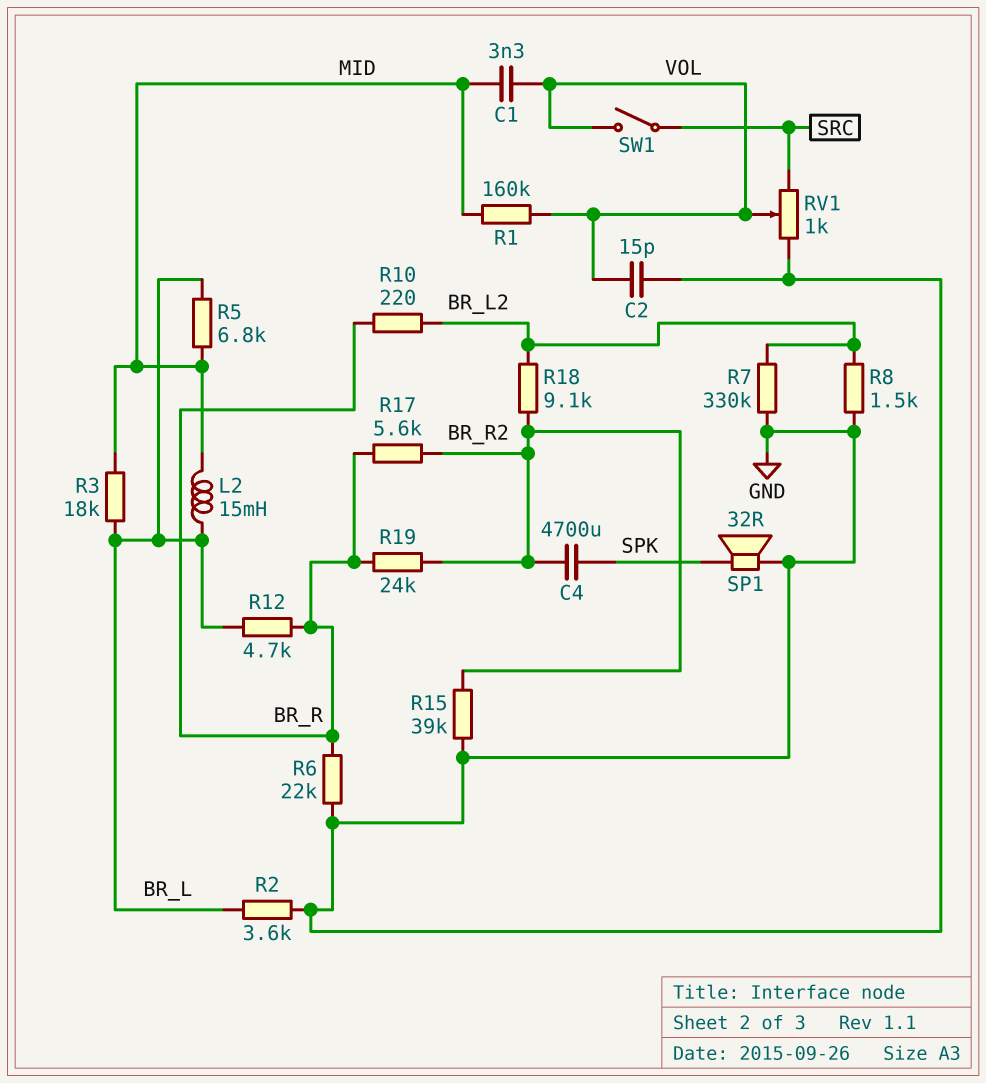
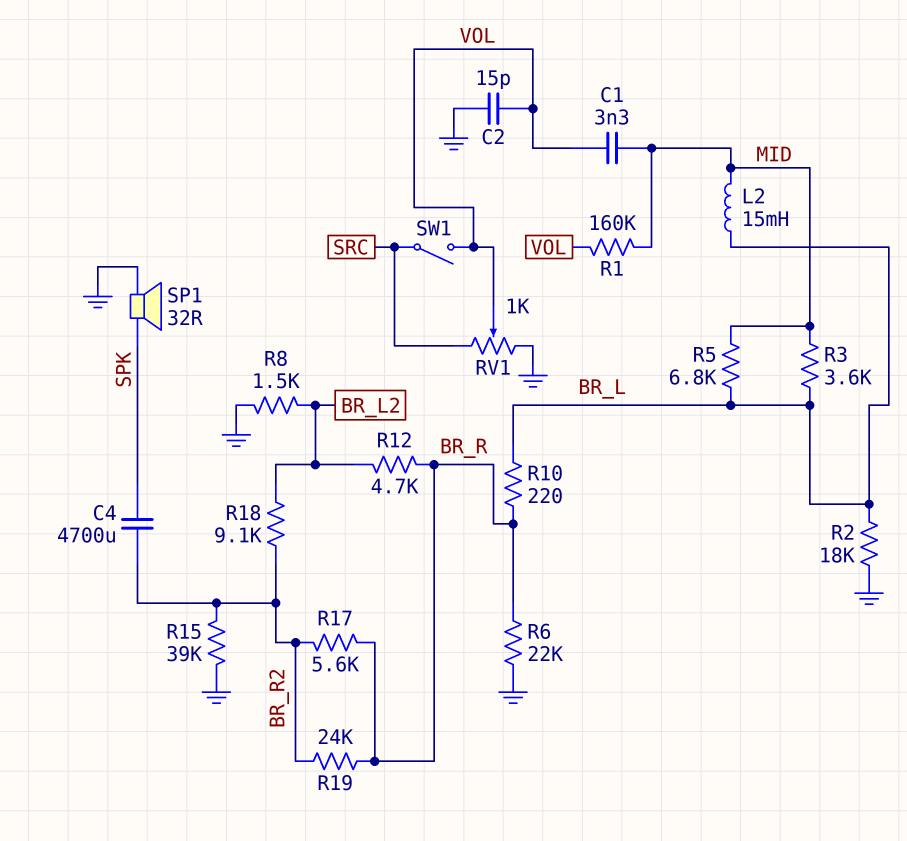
R2: 3.6k (BR_L, GND) -> 18k (BR_L, GND)
R3: 18k (BR_L, MID) -> 3.6k (BR_L, MID)
R7: 330k (BR_L2, GND) -> none
R10: 220 (BR_L2, BR_R) -> 220 (BR_L, BR_R)
R12: 4.7k (BR_L, BR_R) -> 4.7k (BR_L2, BR_R)

